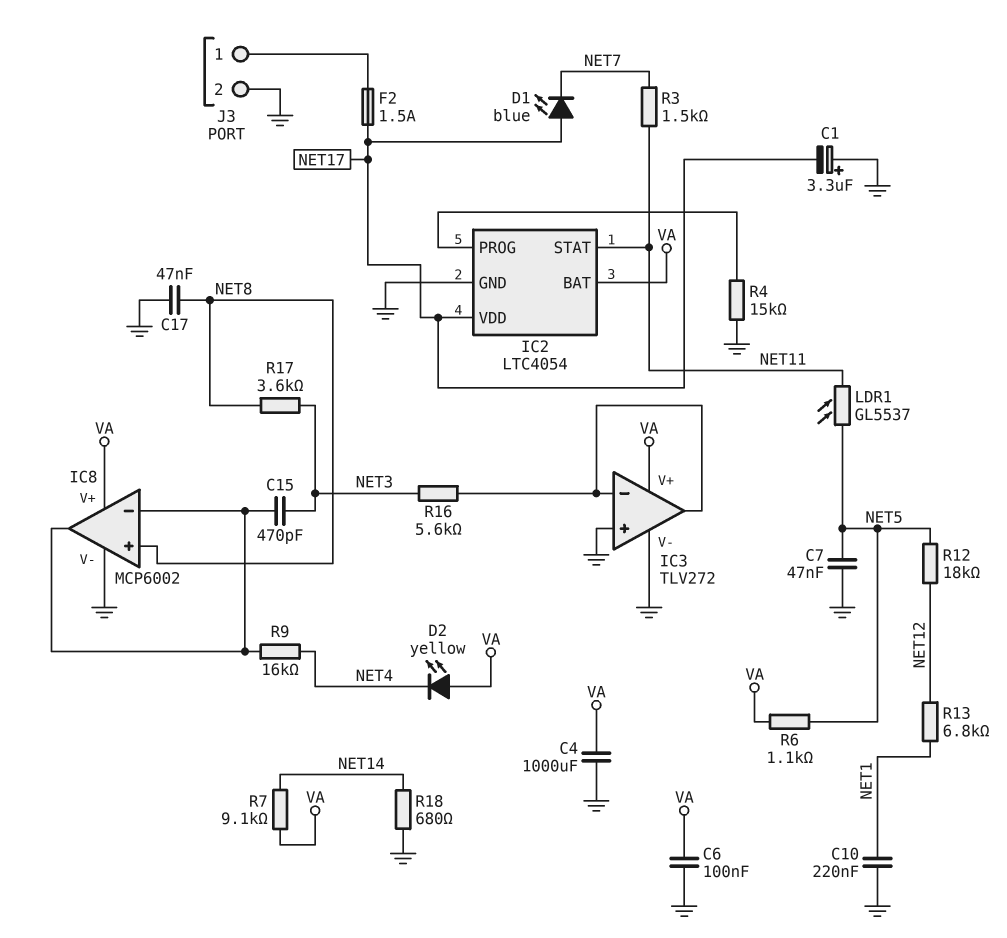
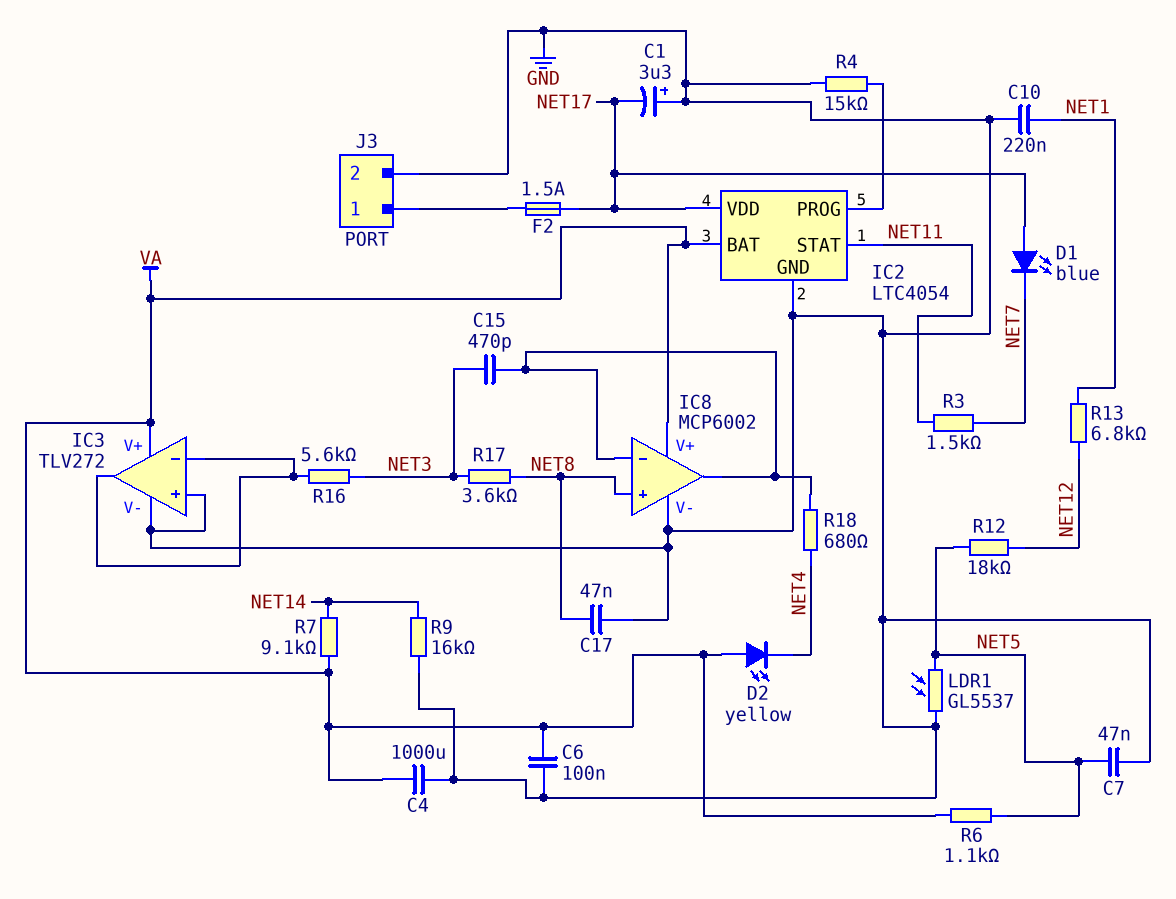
LDR1: GL5537 (NET5, NET11) -> GL5537 (GND, NET5)
R9: 16k (IC8/in-, NET4) -> 16k (GND, NET14)
R18: 680 (GND, NET14) -> 680 (IC8/in-, NET4)

